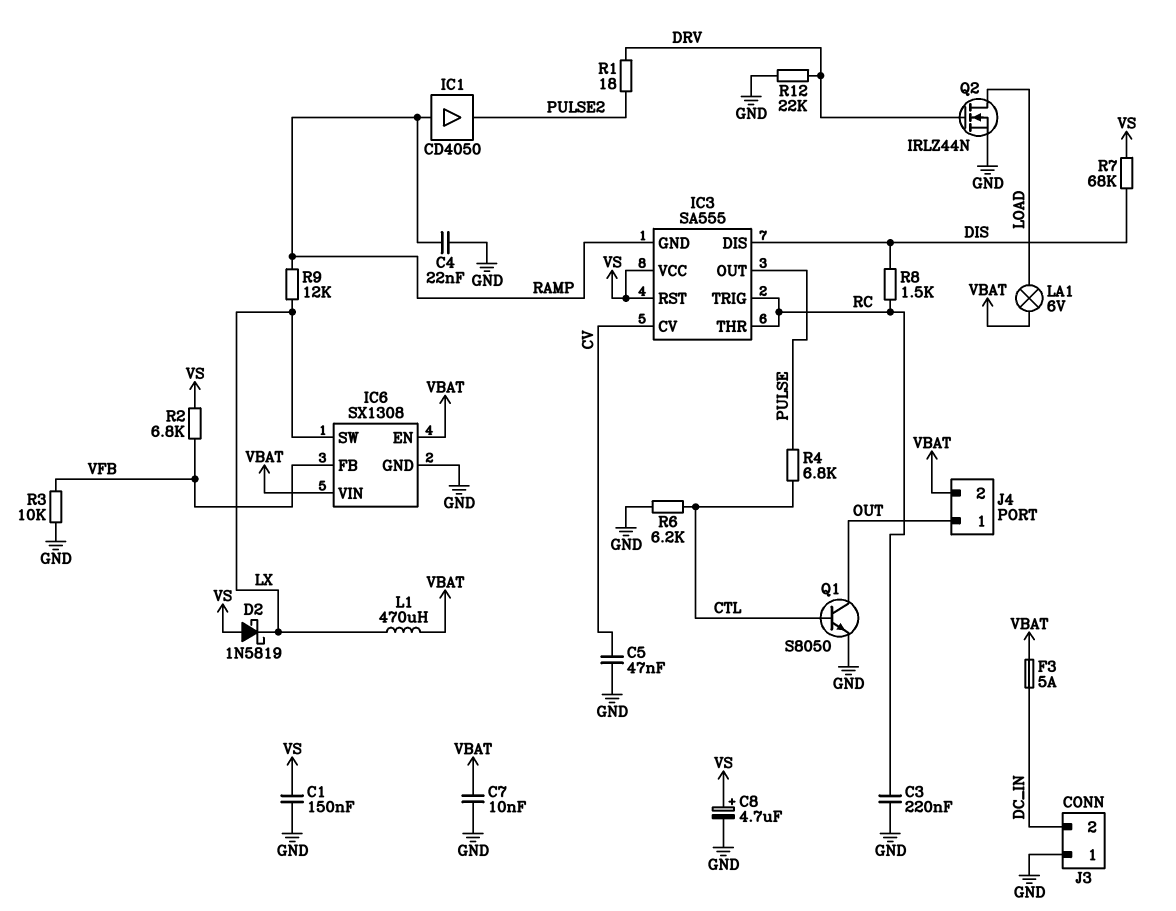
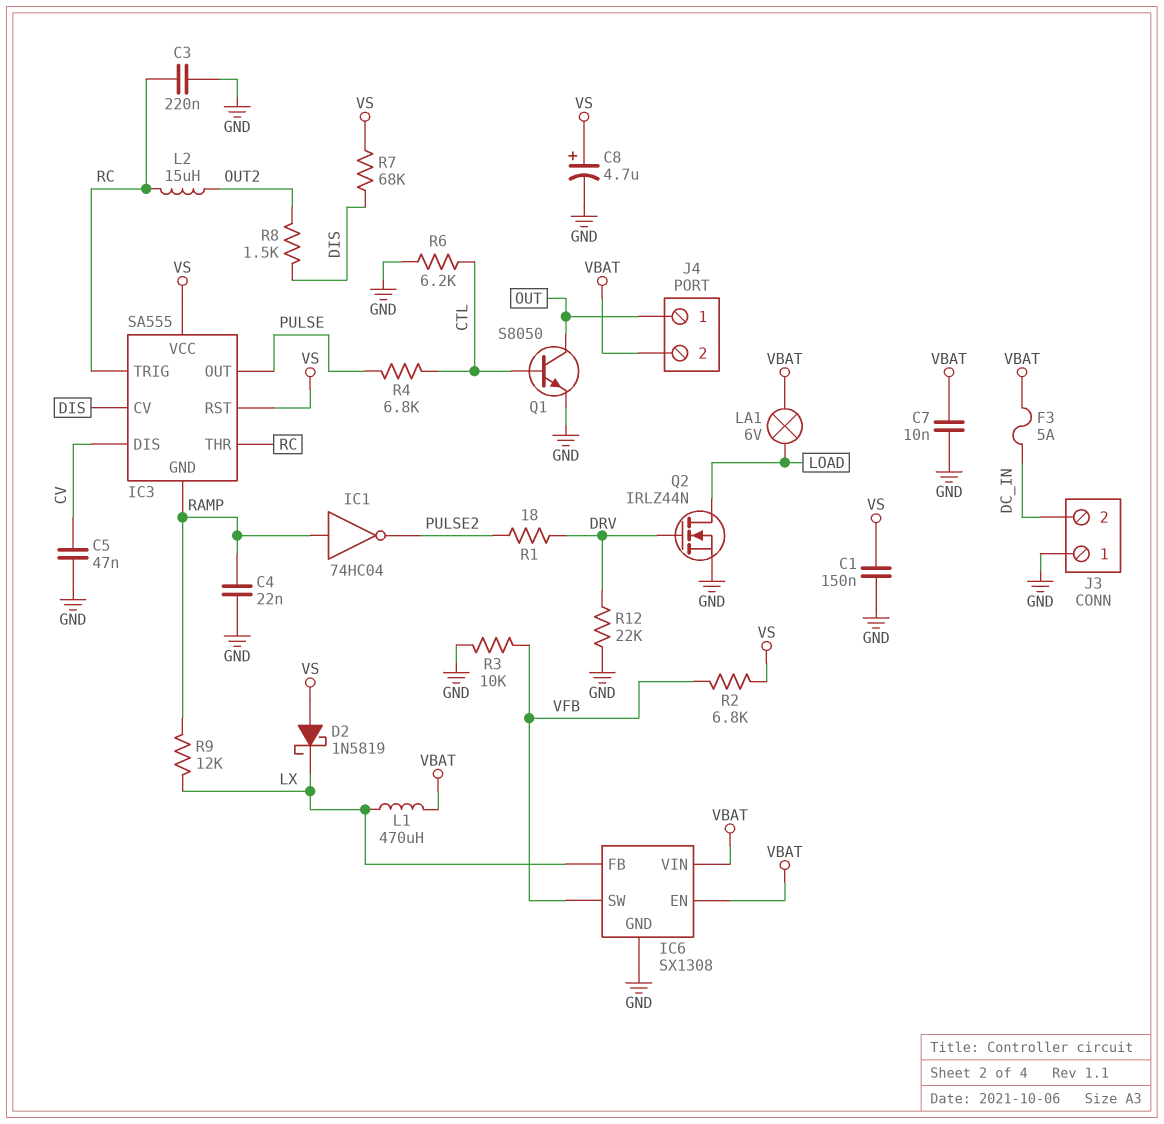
IC1: buffer CD4050 (in RAMP, out PULSE2) -> NOT 74HC04 (in RAMP, out PULSE2)
IC3 pin CV: CV -> DIS
IC3 pin DIS: DIS -> CV
IC6 pin FB: VFB -> LX
IC6 pin SW: LX -> VFB
L2: none -> 15uH (OUT2, RC)
R8: 1.5k (DIS, RC) -> 1.5k (DIS, OUT2)

